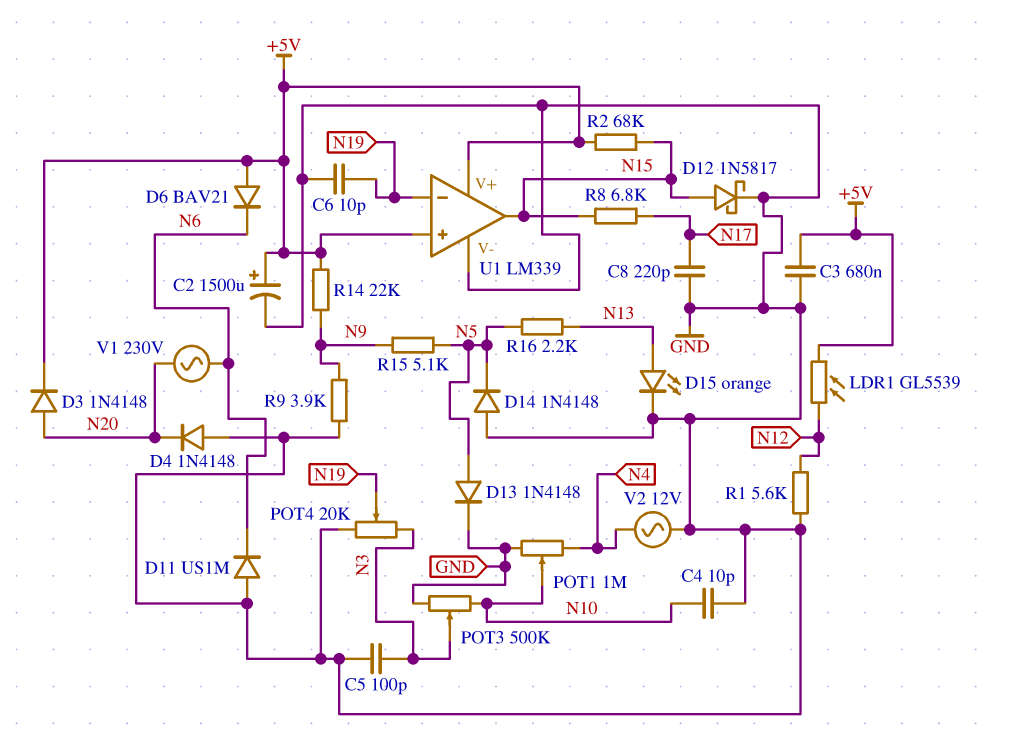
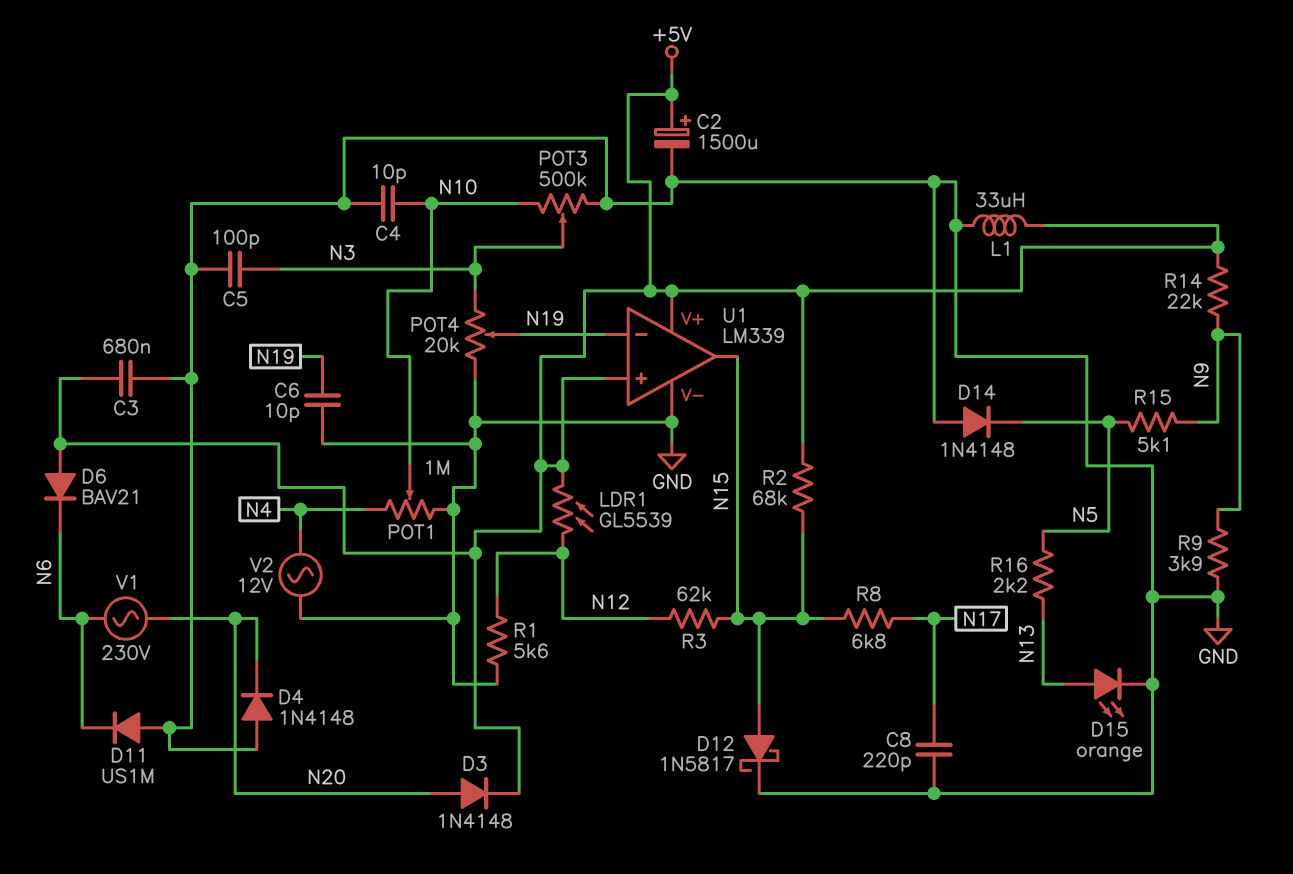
D13: diode 1N4148 (A N5, K GND) -> none
L1: none -> 33uH (+5V, GND)
R3: none -> 62k (N12, N15)

